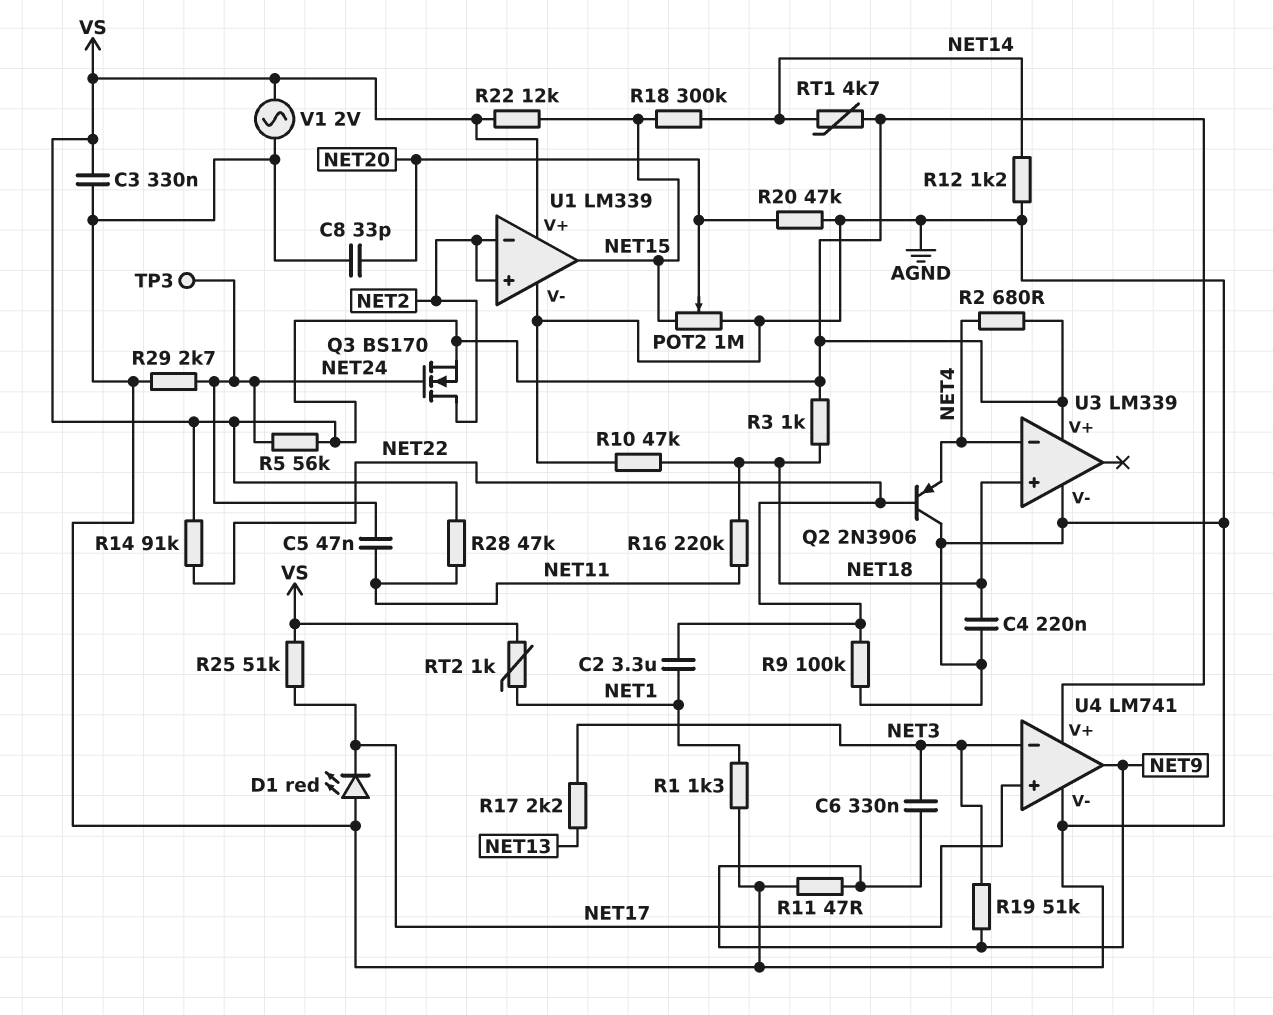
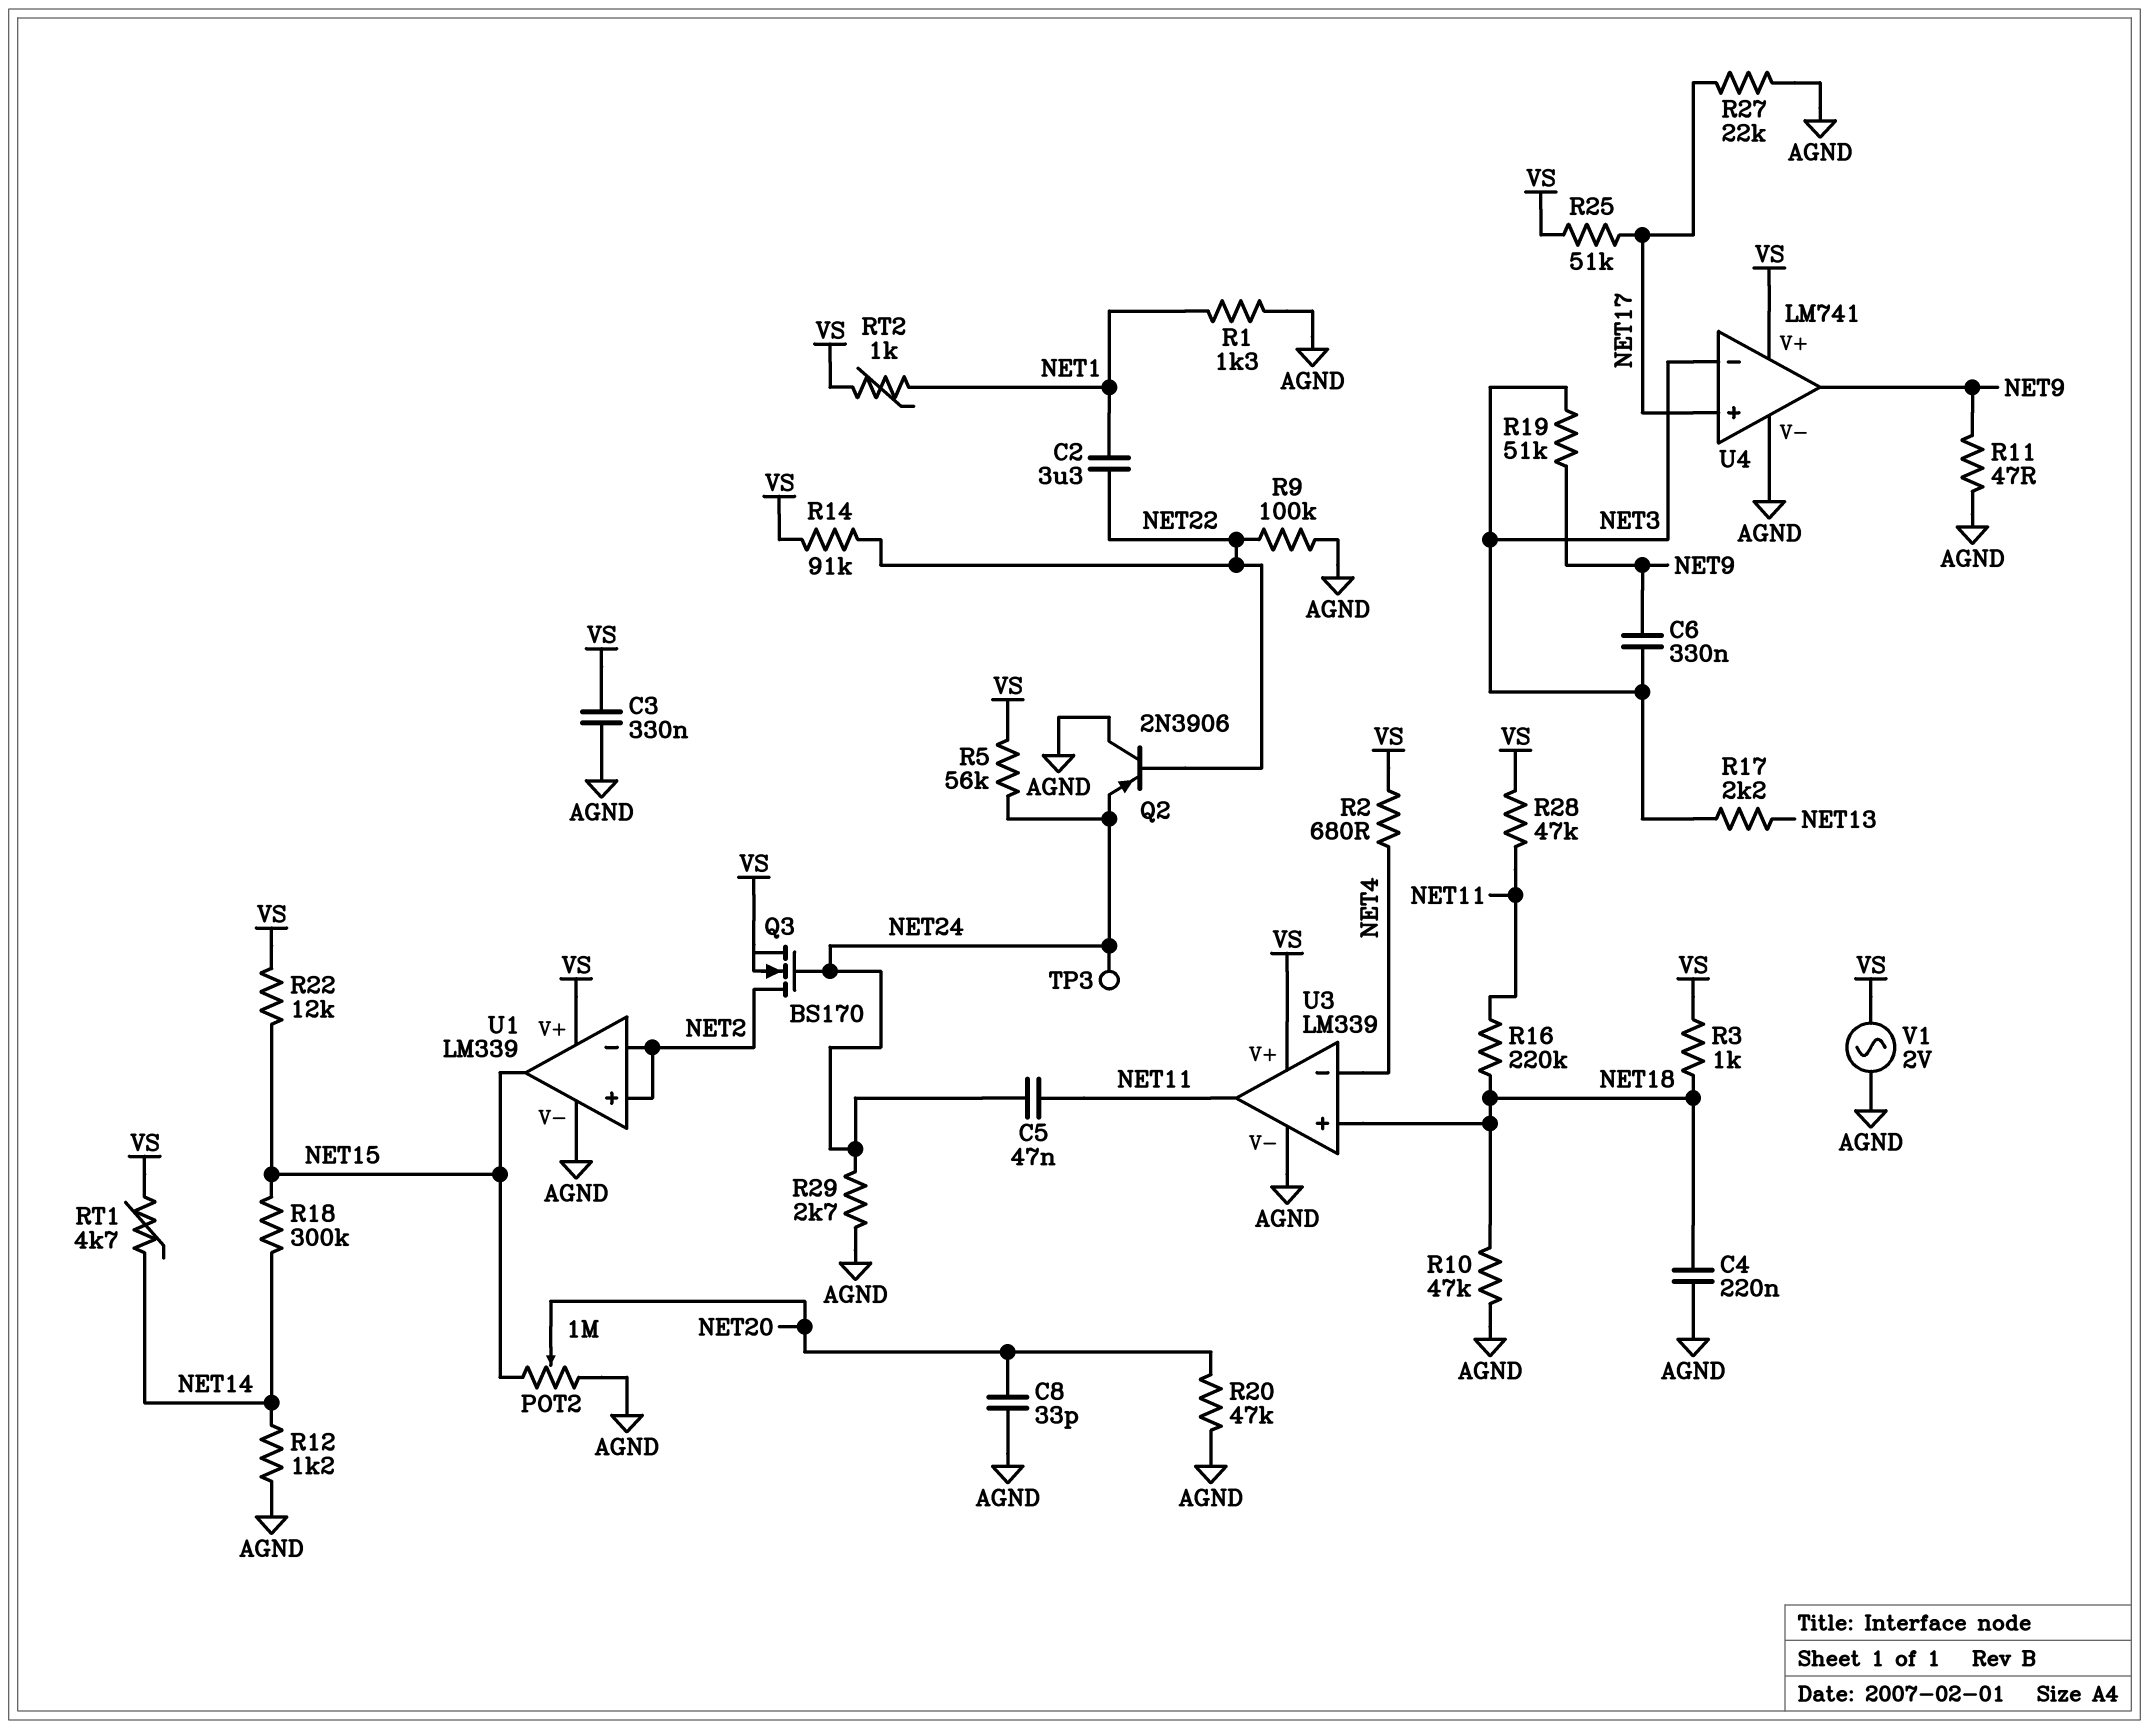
D1: LED red (A AGND, K NET17) -> none
Q2: PNP 2N3906 (B NET22, C AGND, E NET4) -> PNP 2N3906 (B NET22, C AGND, E NET24)
R27: none -> 22k (AGND, NET17)
U3 pin out: none -> NET11

